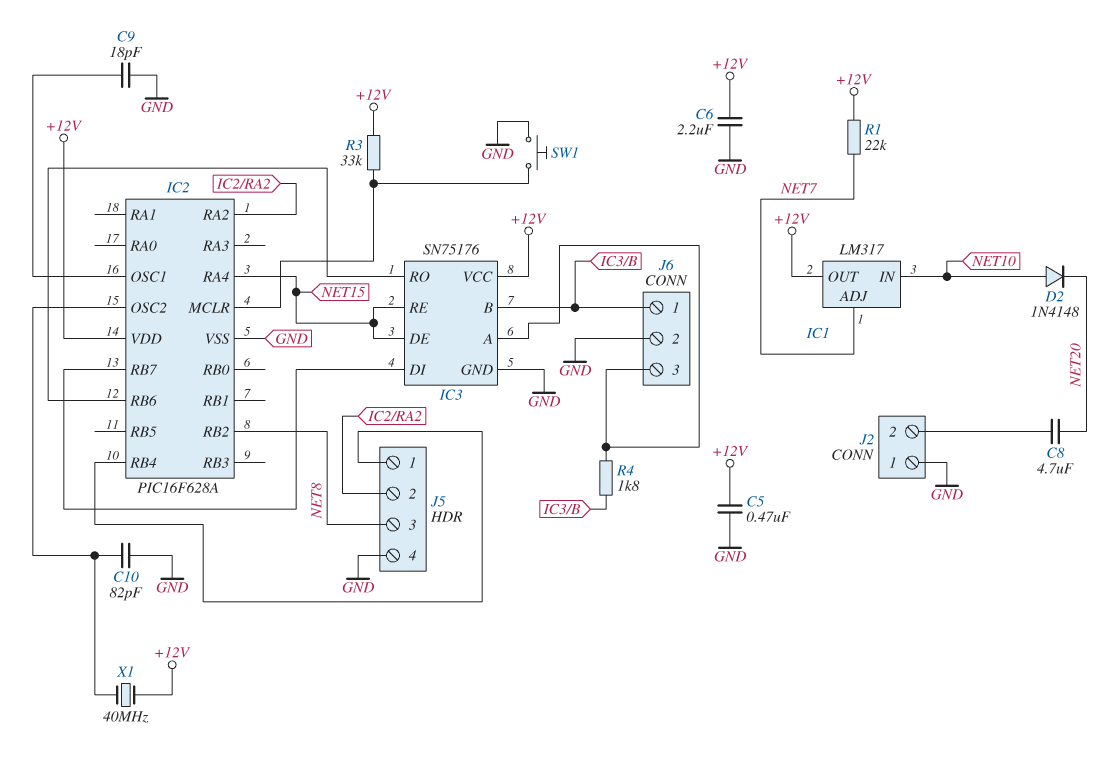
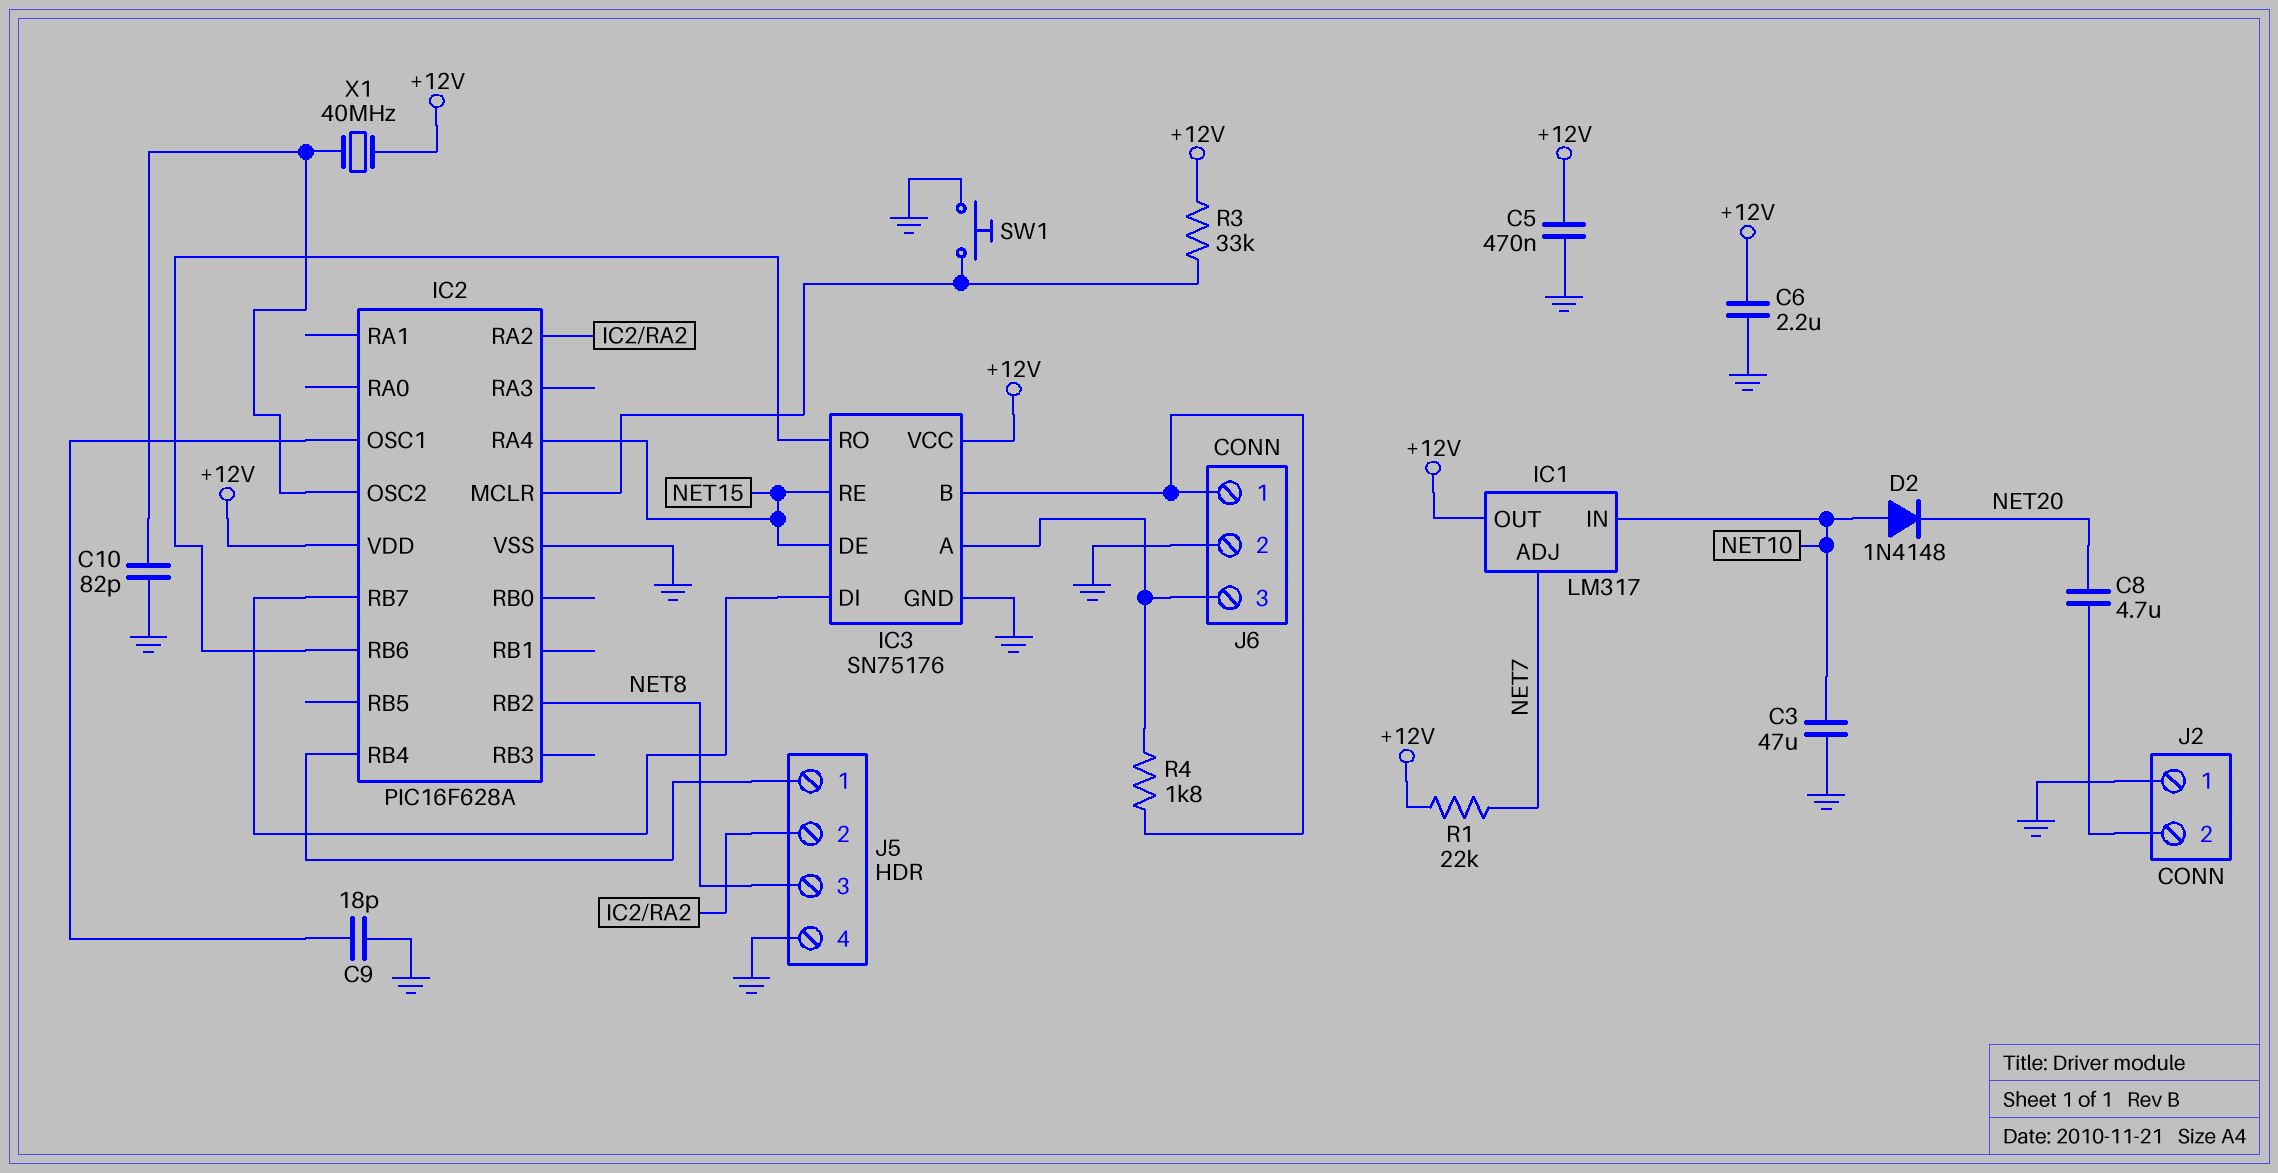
C3: none -> 47uF (GND, NET10)

